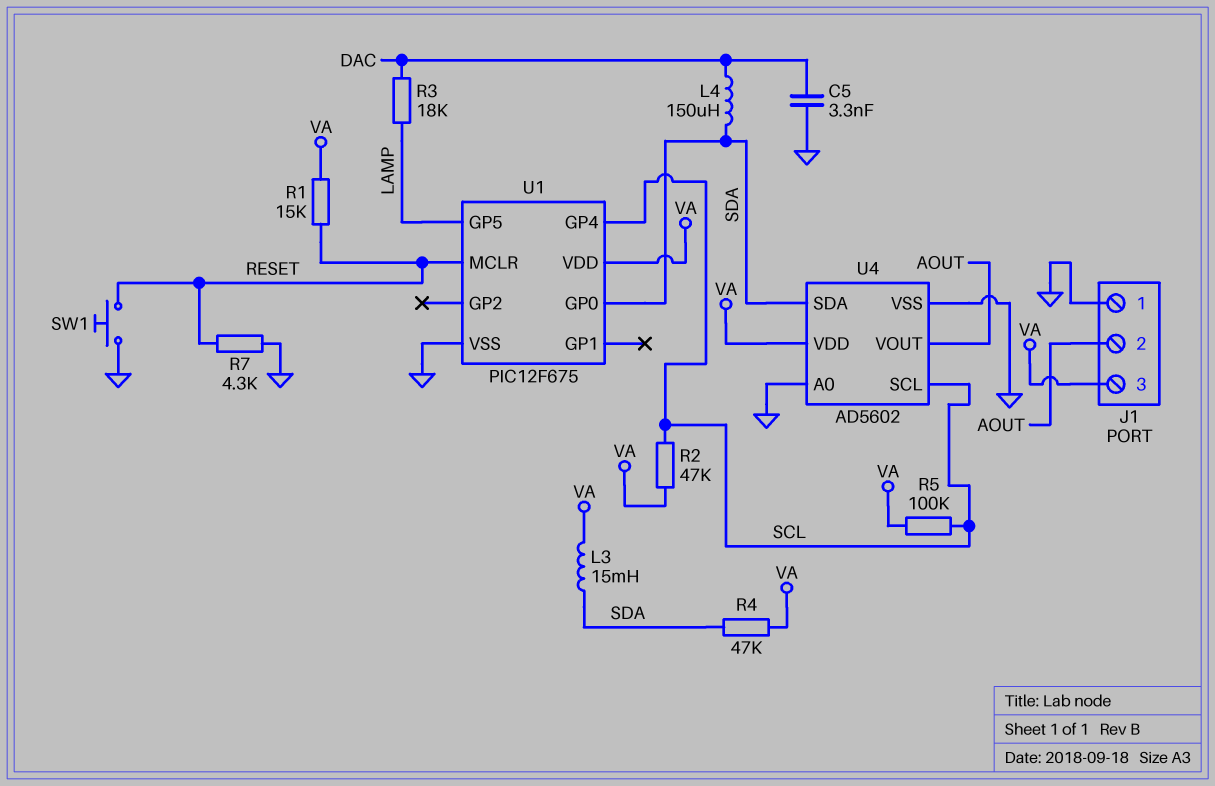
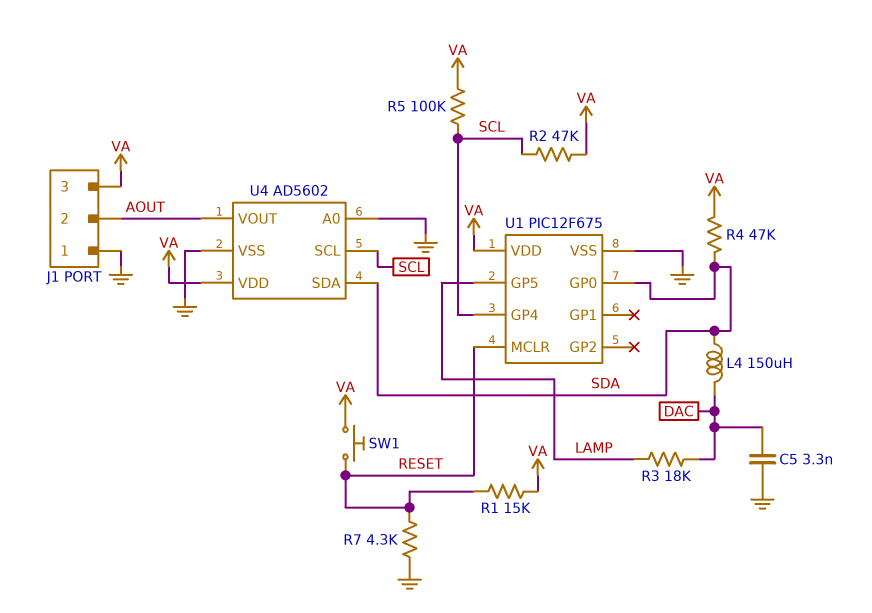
L3: 15mH (SDA, VA) -> none
SW1: button (GND, RESET) -> button (RESET, VA)

